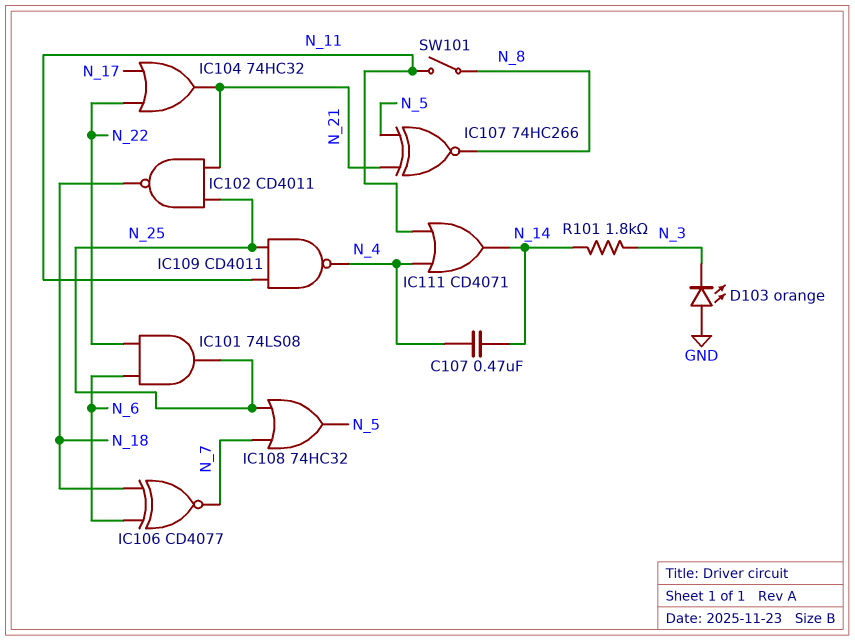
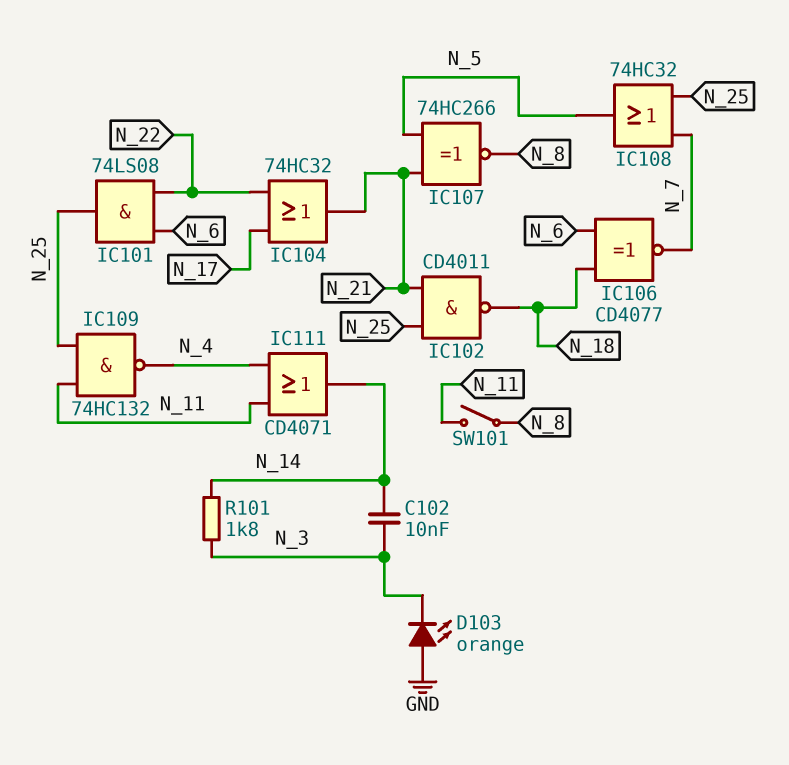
C102: none -> 10nF (N_3, N_14)
C107: 470nF (N_4, N_14) -> none
IC109: NAND CD4011 (in N_11, in N_25, out N_4) -> NAND 74HC132 (in N_11, in N_25, out N_4)

